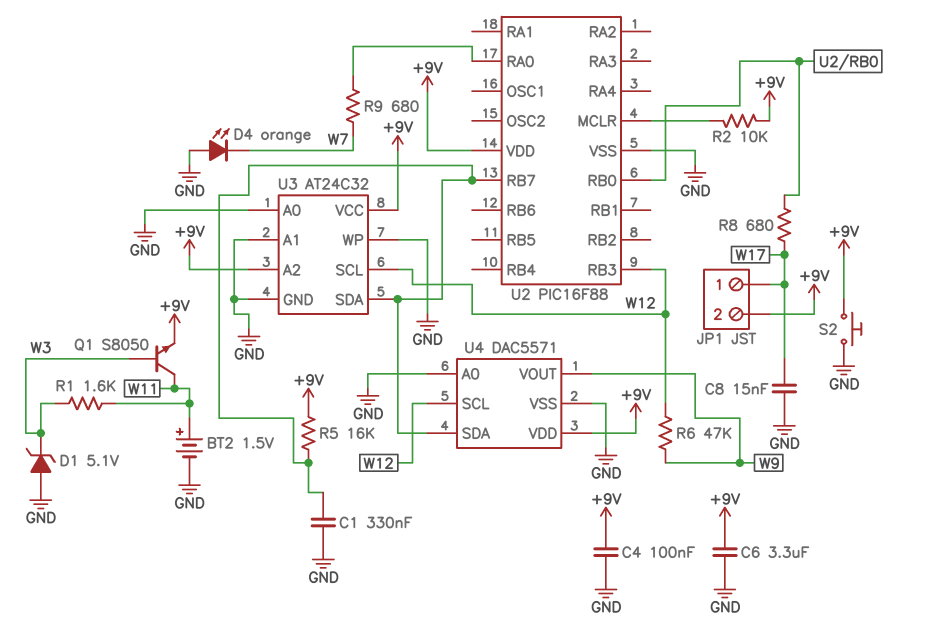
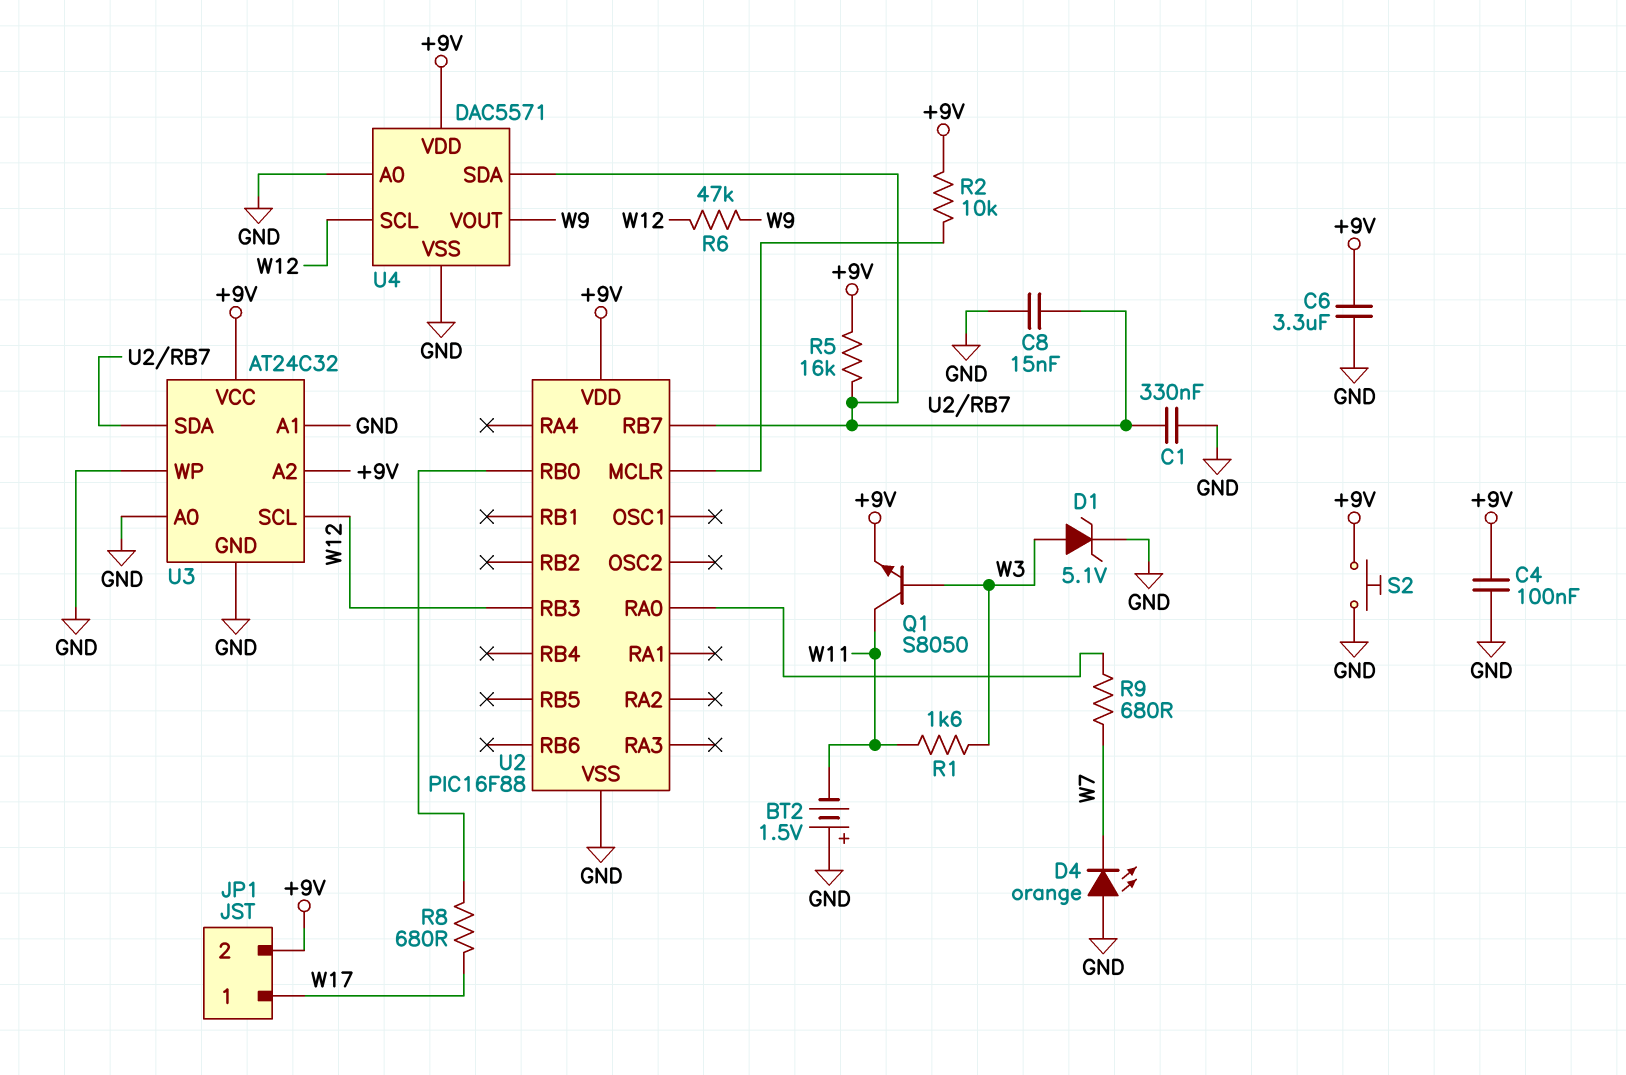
BT2: 1.5V (plus W11, minus GND) -> 1.5V (plus GND, minus W11)
C8: 15nF (GND, W17) -> 15nF (GND, U2/RB7)
D1: zener 5.1V (A GND, K W3) -> zener 5.1V (A W3, K GND)

